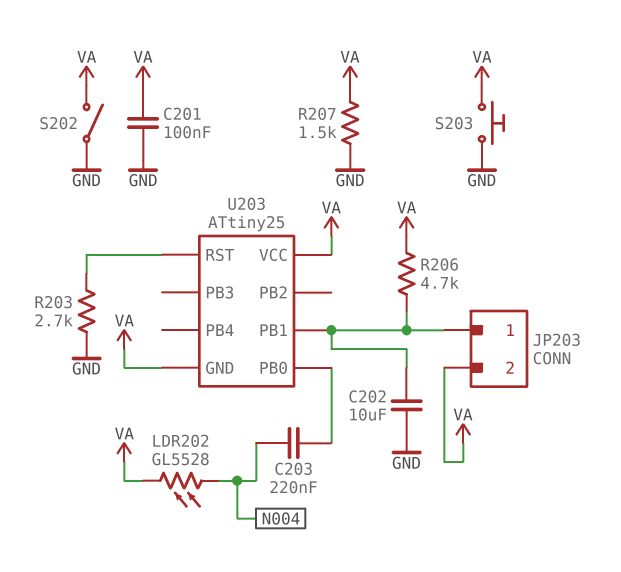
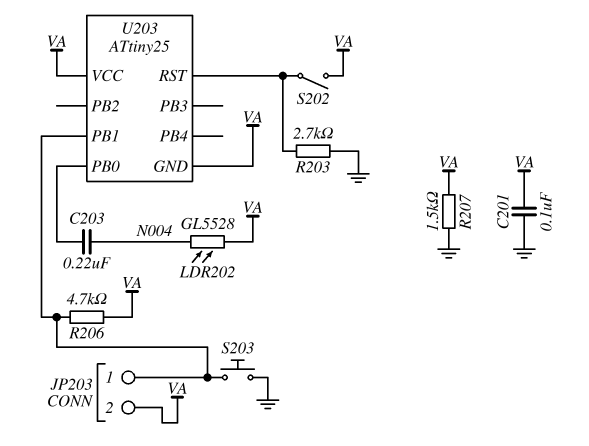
C202: 10uF (GND, JP203/1) -> none
S202: switch (GND, VA) -> switch (U203/RST, VA)
S203: button (GND, VA) -> button (GND, JP203/1)

